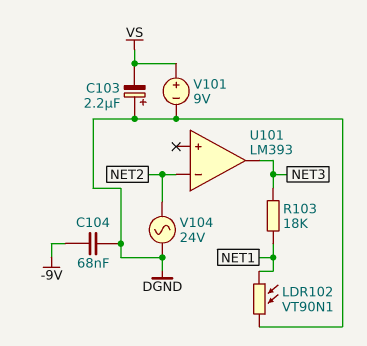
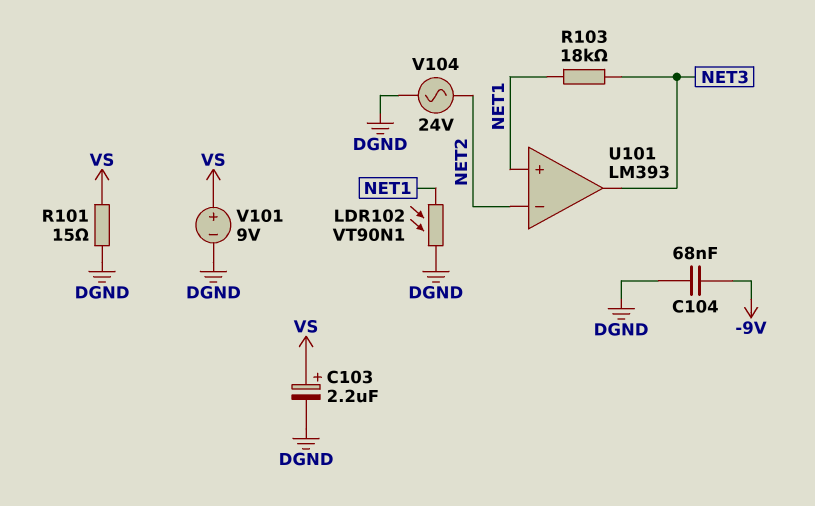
C103: 2.2uF (plus DGND, minus VS) -> 2.2uF (plus VS, minus DGND)
R101: none -> 15 (DGND, VS)
U101 pin in+: none -> NET1

